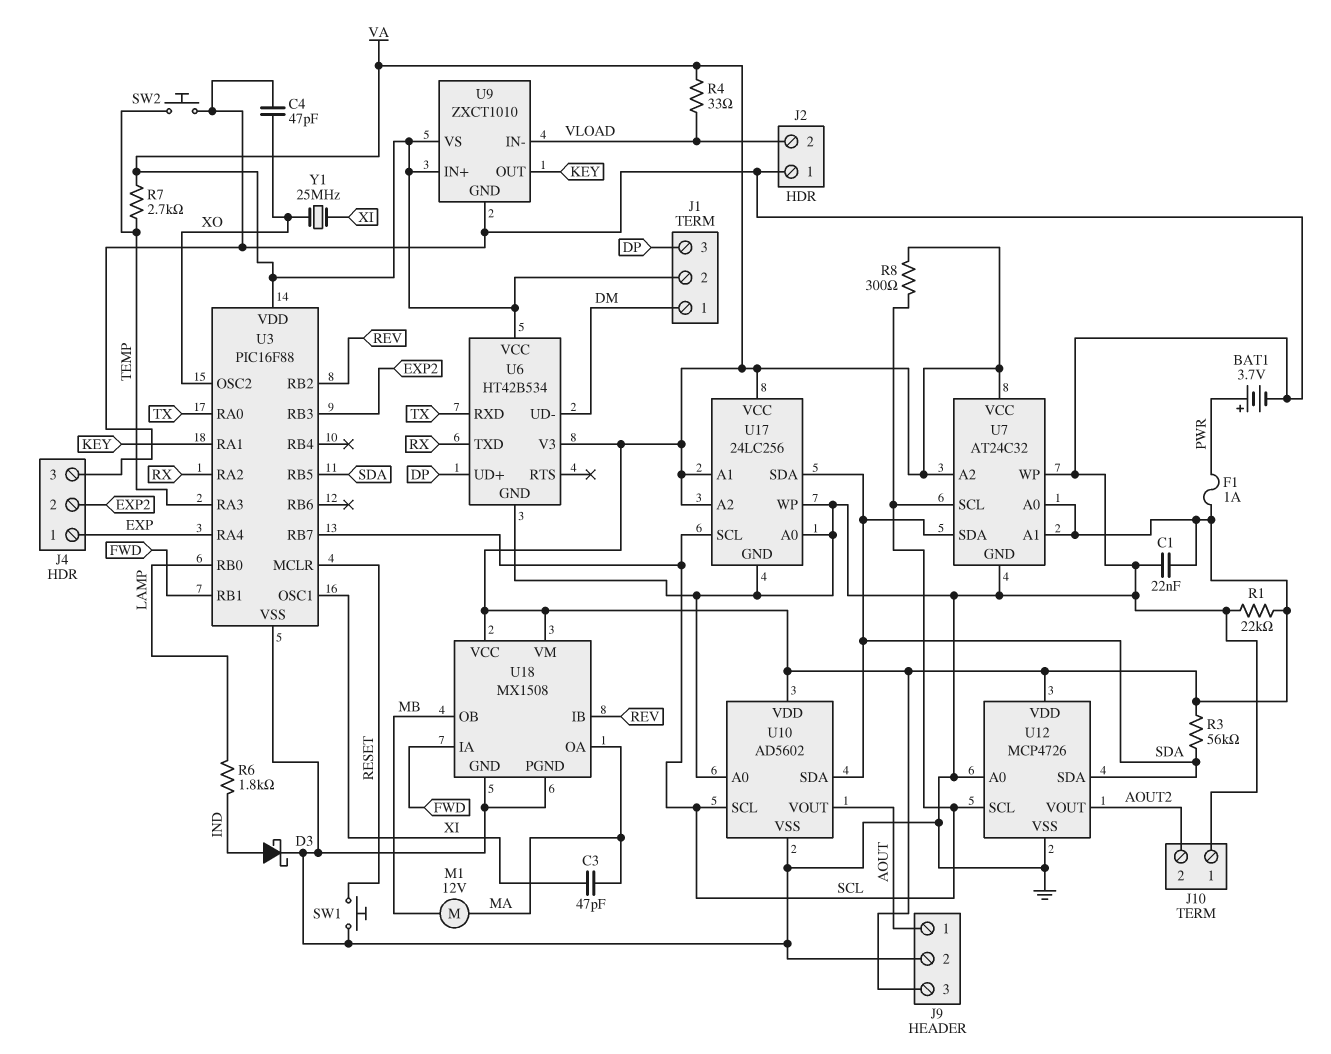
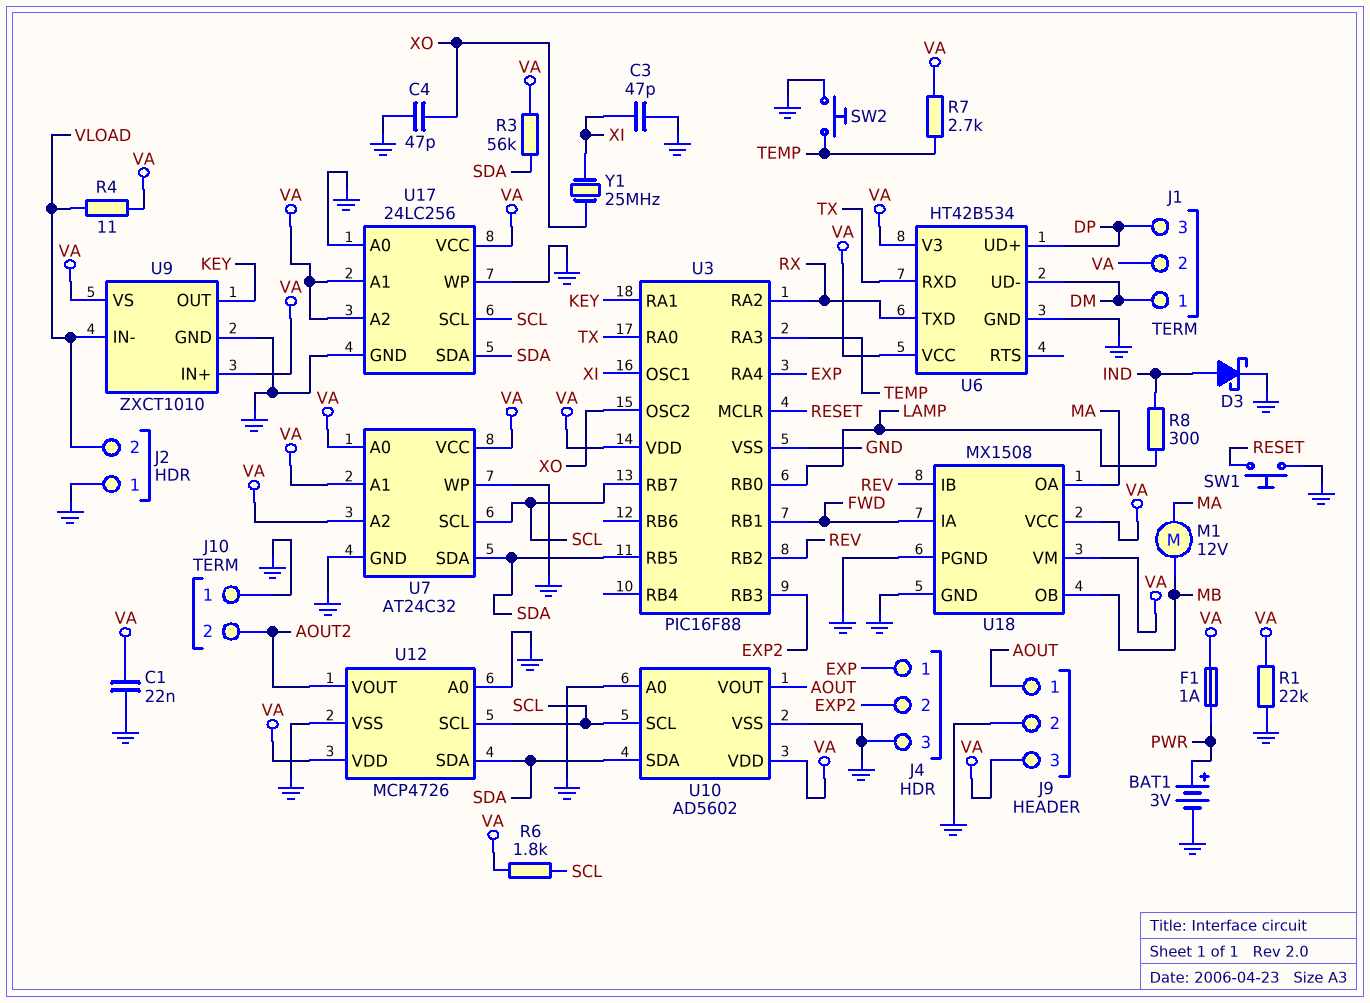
BAT1: 3.7V (plus PWR, minus GND) -> 3V (plus PWR, minus GND)
C3: 47pF (MA, XI) -> 47pF (GND, XI)
R4: 33 (VA, VLOAD) -> 11 (VA, VLOAD)
R6: 1.8k (IND, LAMP) -> 1.8k (SCL, VA)
R8: 300 (SCL, VA) -> 300 (IND, LAMP)

